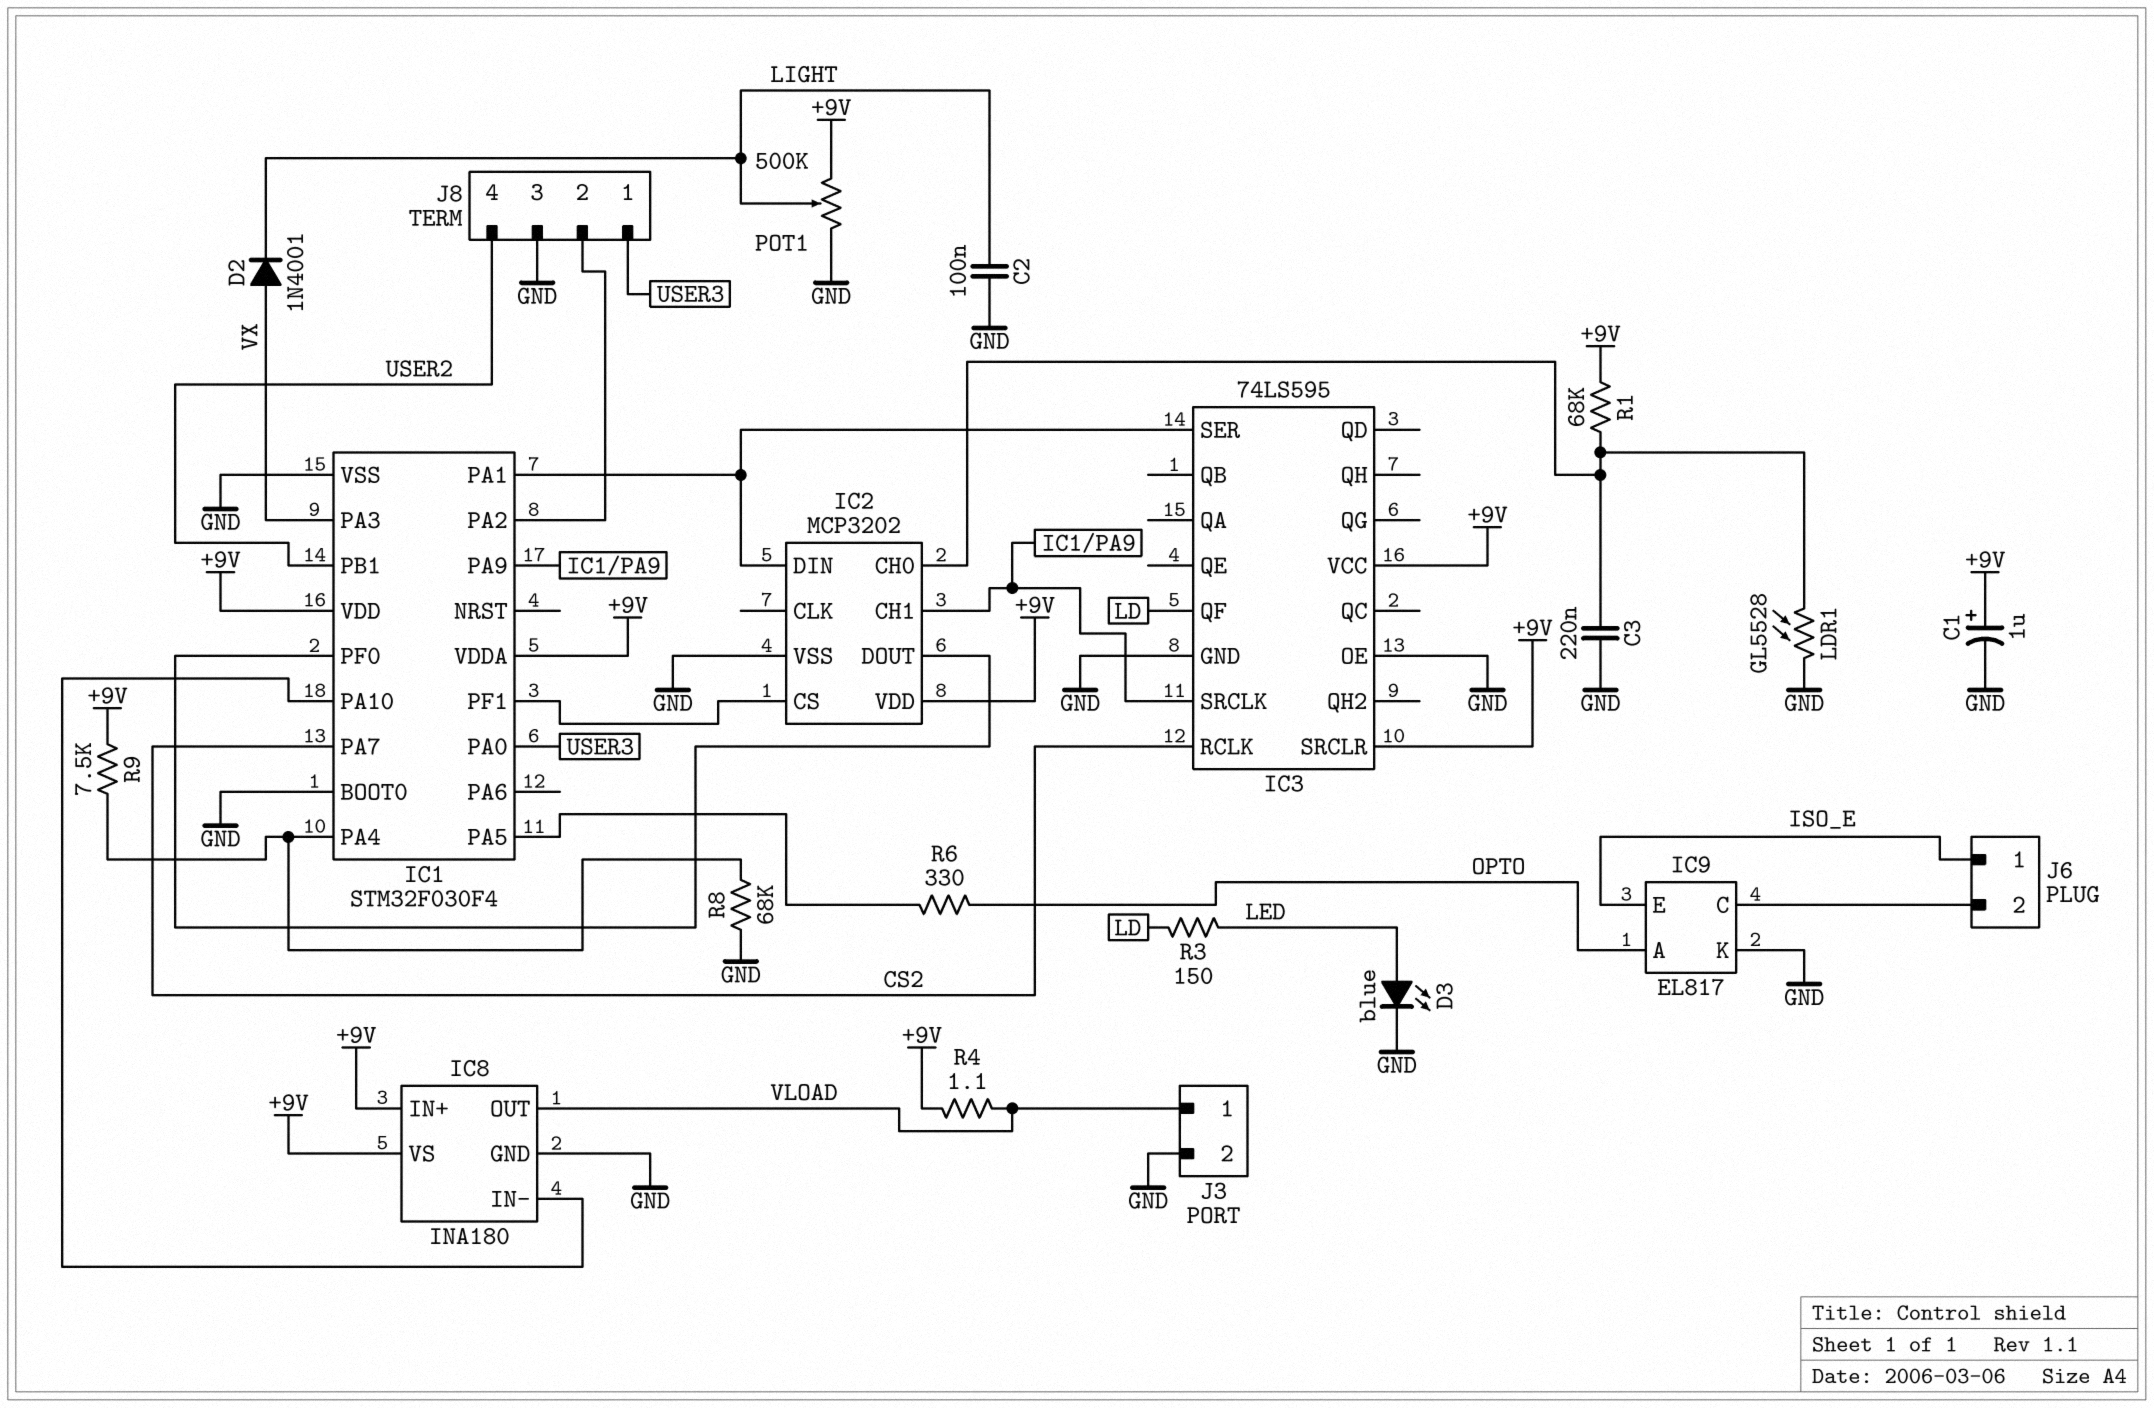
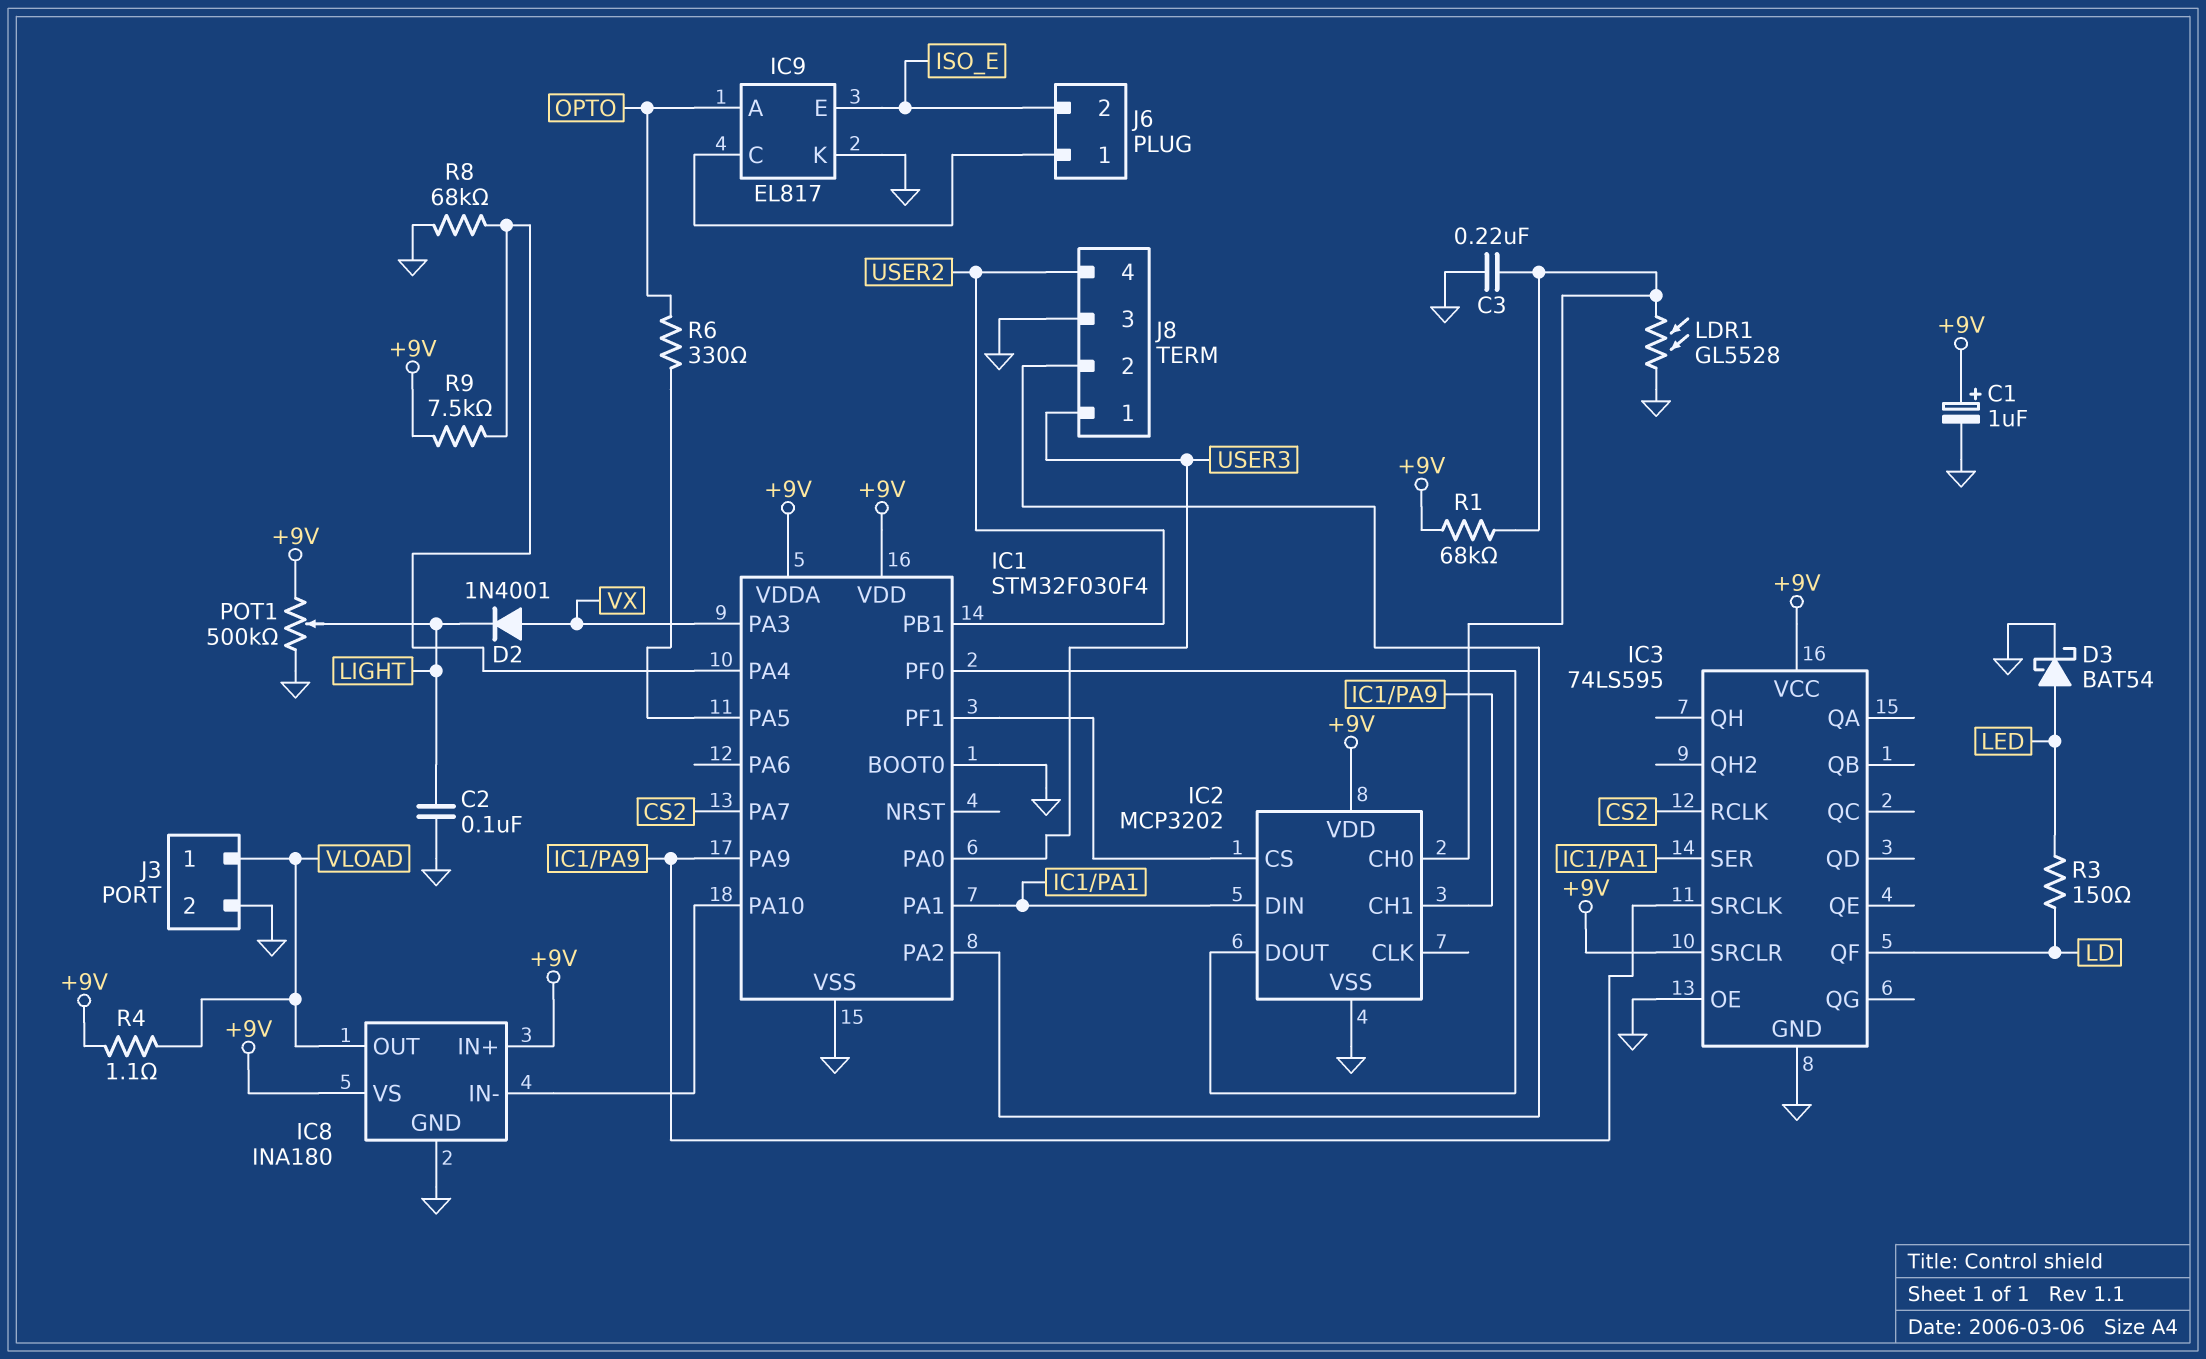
D3: LED blue (A LED, K GND) -> schottky BAT54 (A LED, K GND)
J6 pin 1: ISO_E -> IC9/C
J6 pin 2: IC9/C -> ISO_E

